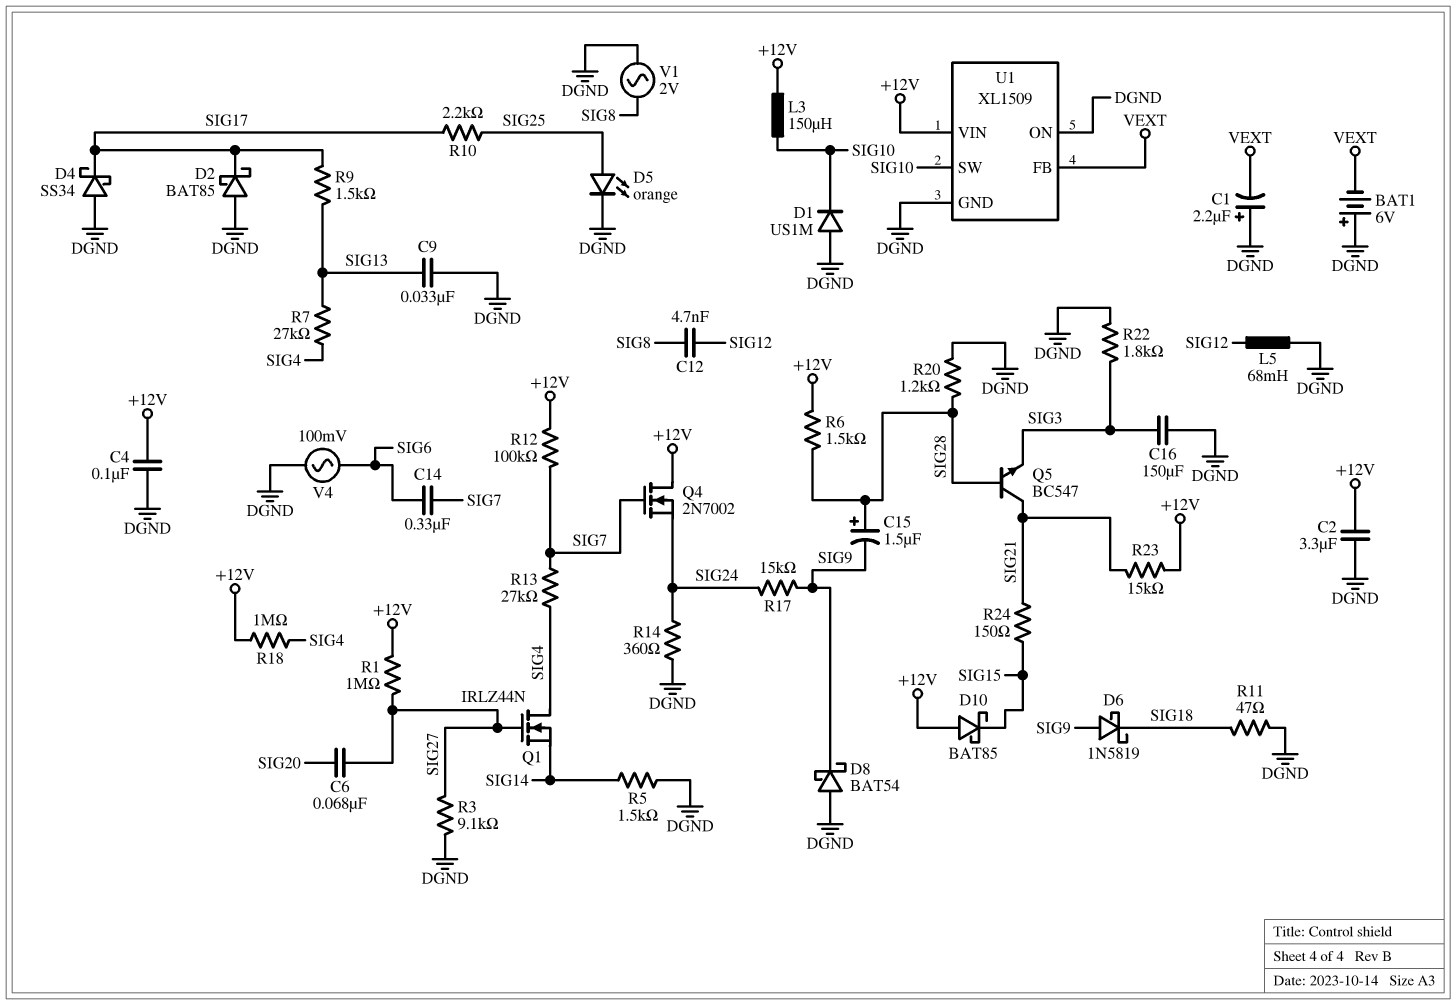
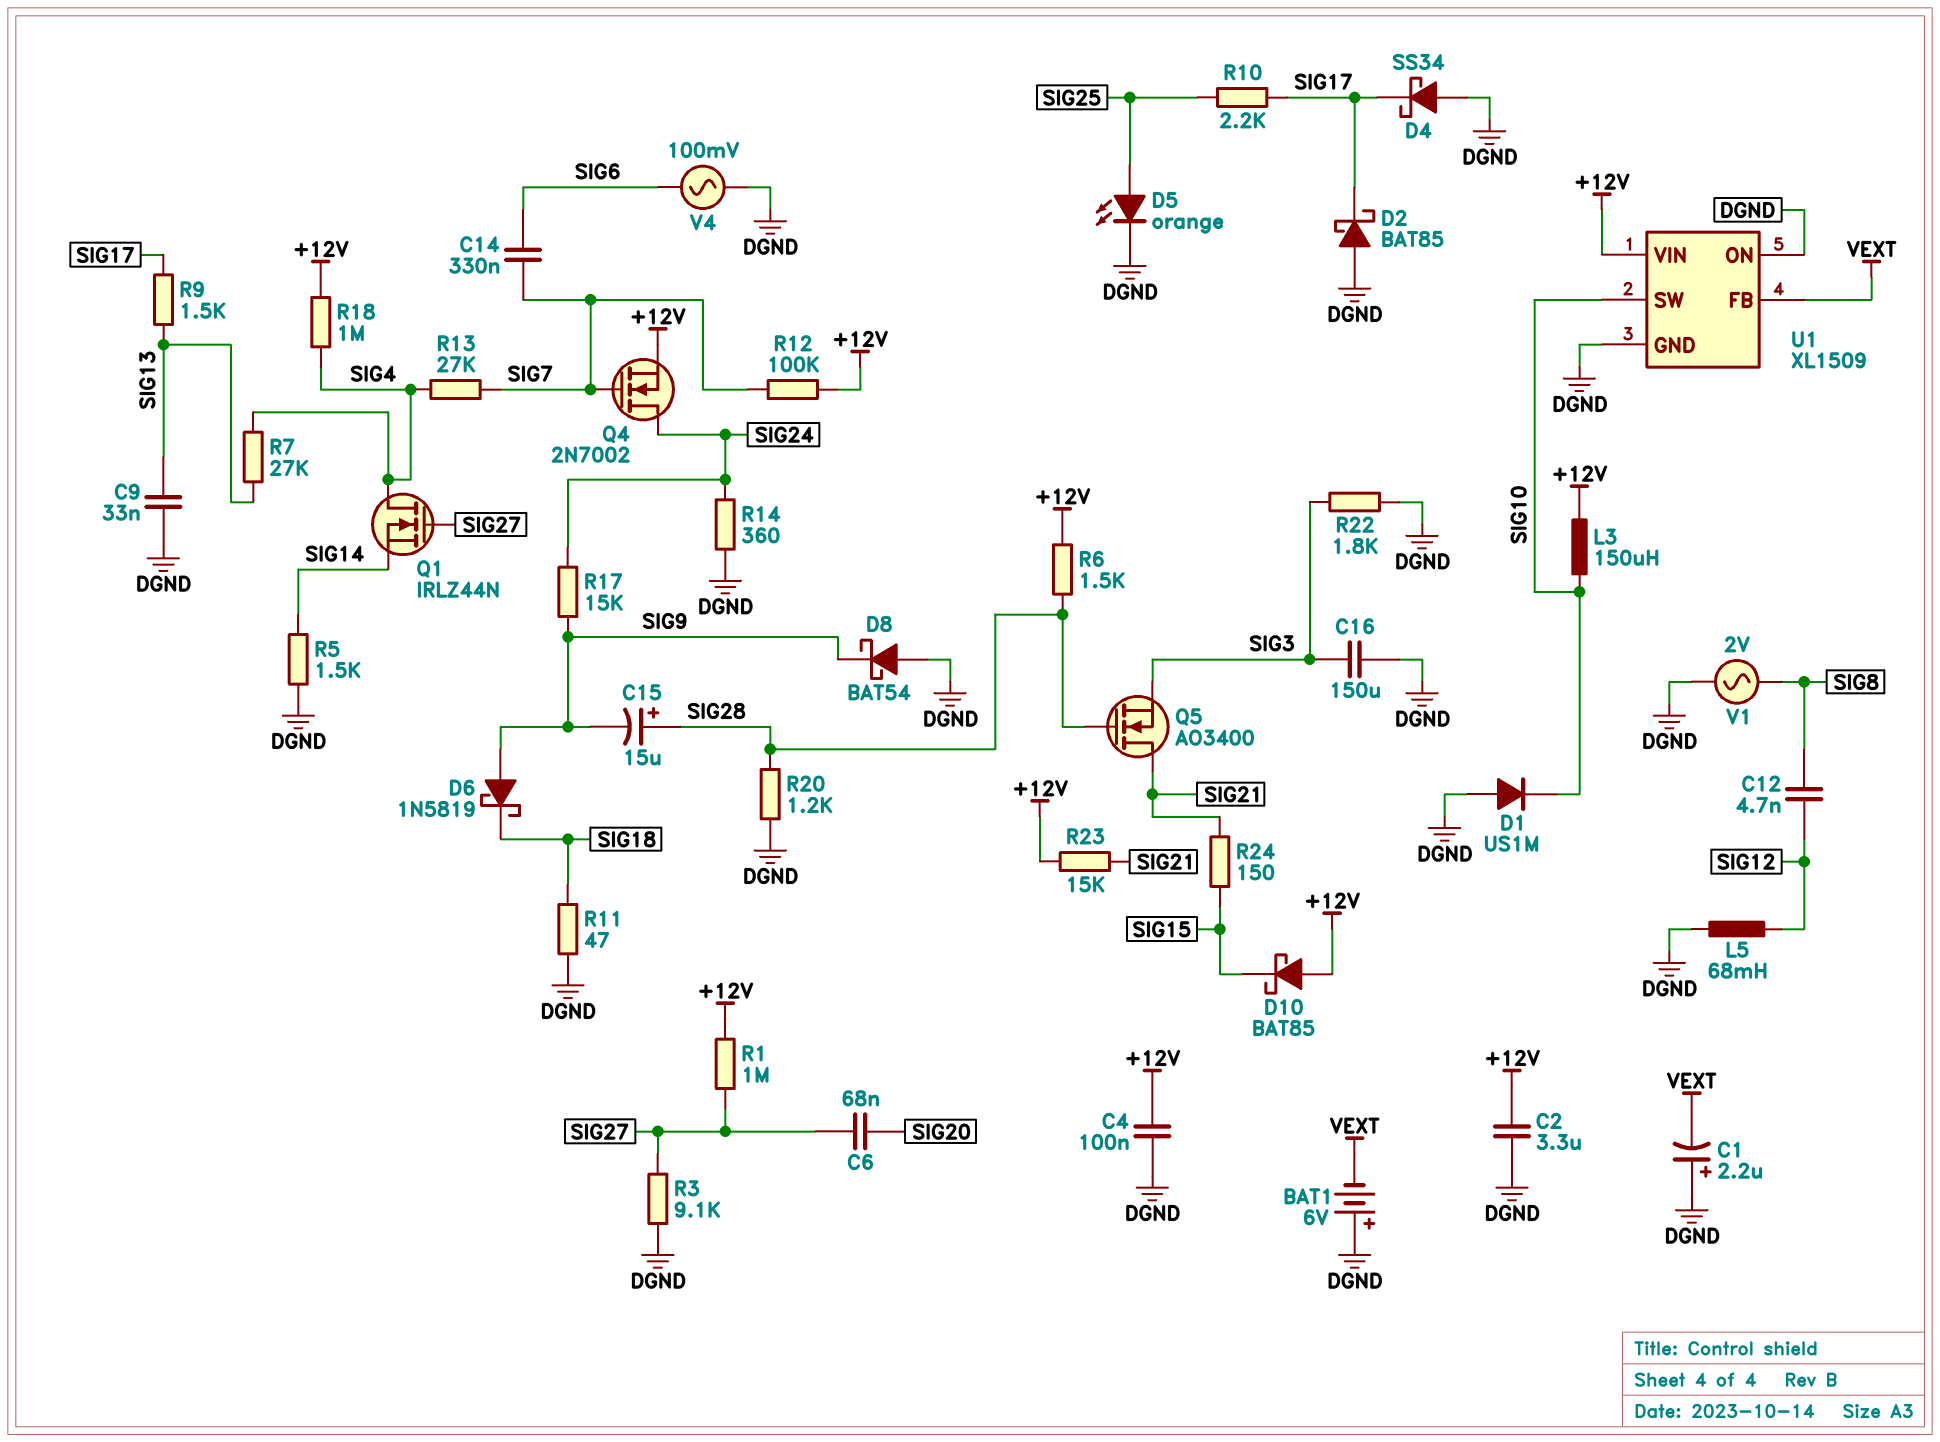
C15: 1.5uF (plus SIG28, minus SIG9) -> 15uF (plus SIG28, minus SIG9)
Q4: NMOS 2N7002 (G SIG7, D +12V, S SIG24) -> NMOS 2N7002 (G SIG7, D SIG24, S +12V)
Q5: NPN BC547 (B SIG28, C SIG21, E SIG3) -> NMOS AO3400 (G SIG28, D SIG21, S SIG3)

